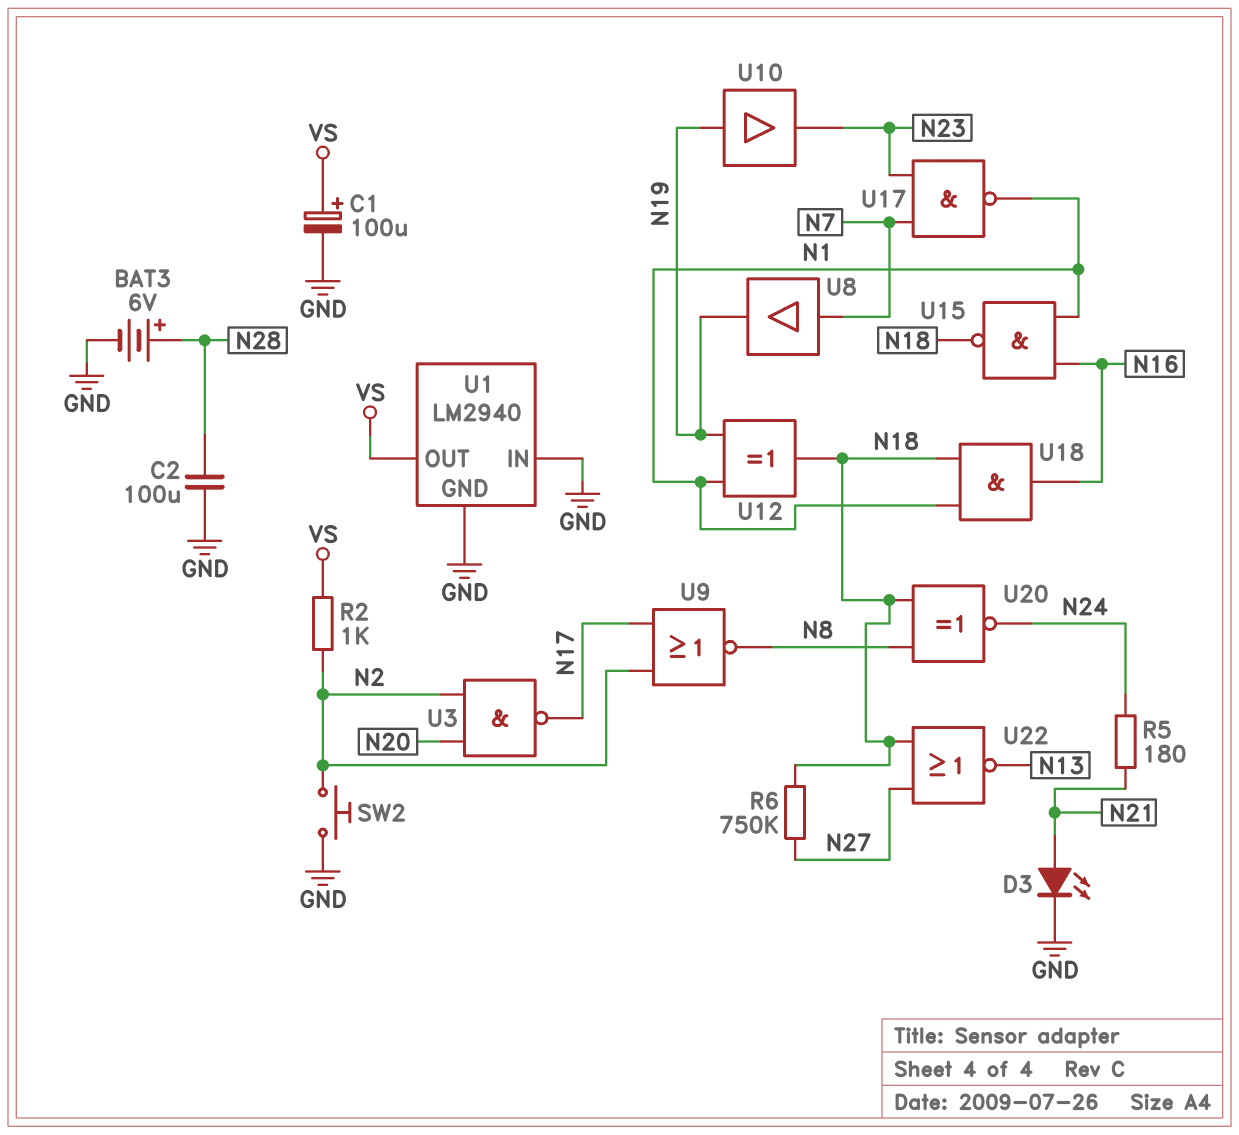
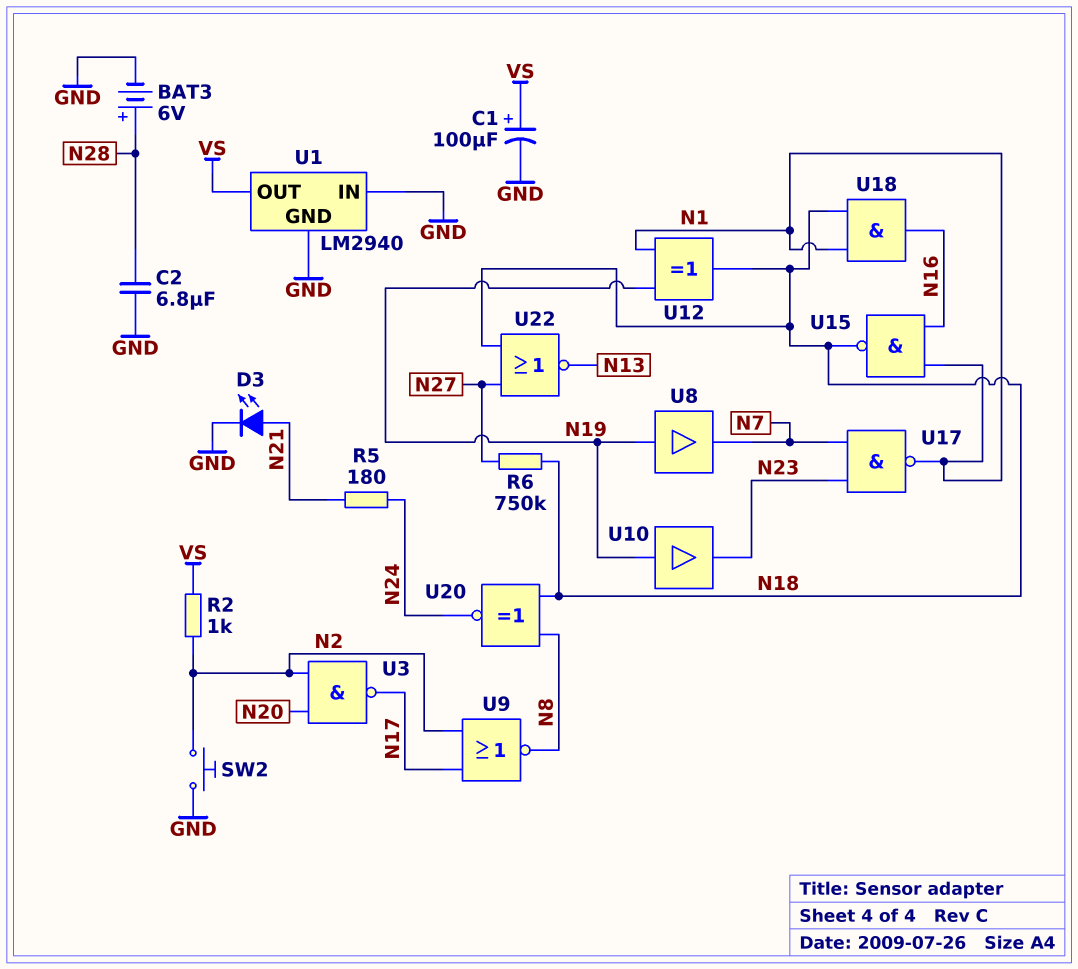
C2: 100uF (GND, N28) -> 6.8uF (GND, N28)
U8: buffer (in N7, out N19) -> buffer (in N19, out N7)

